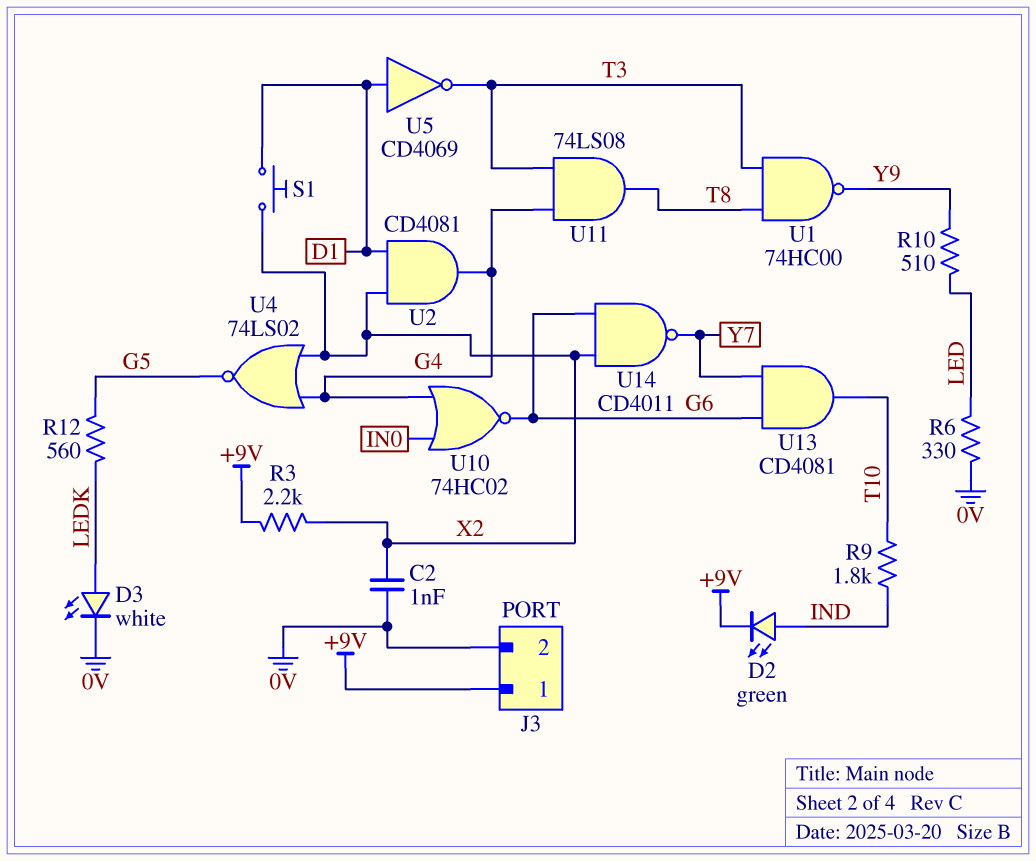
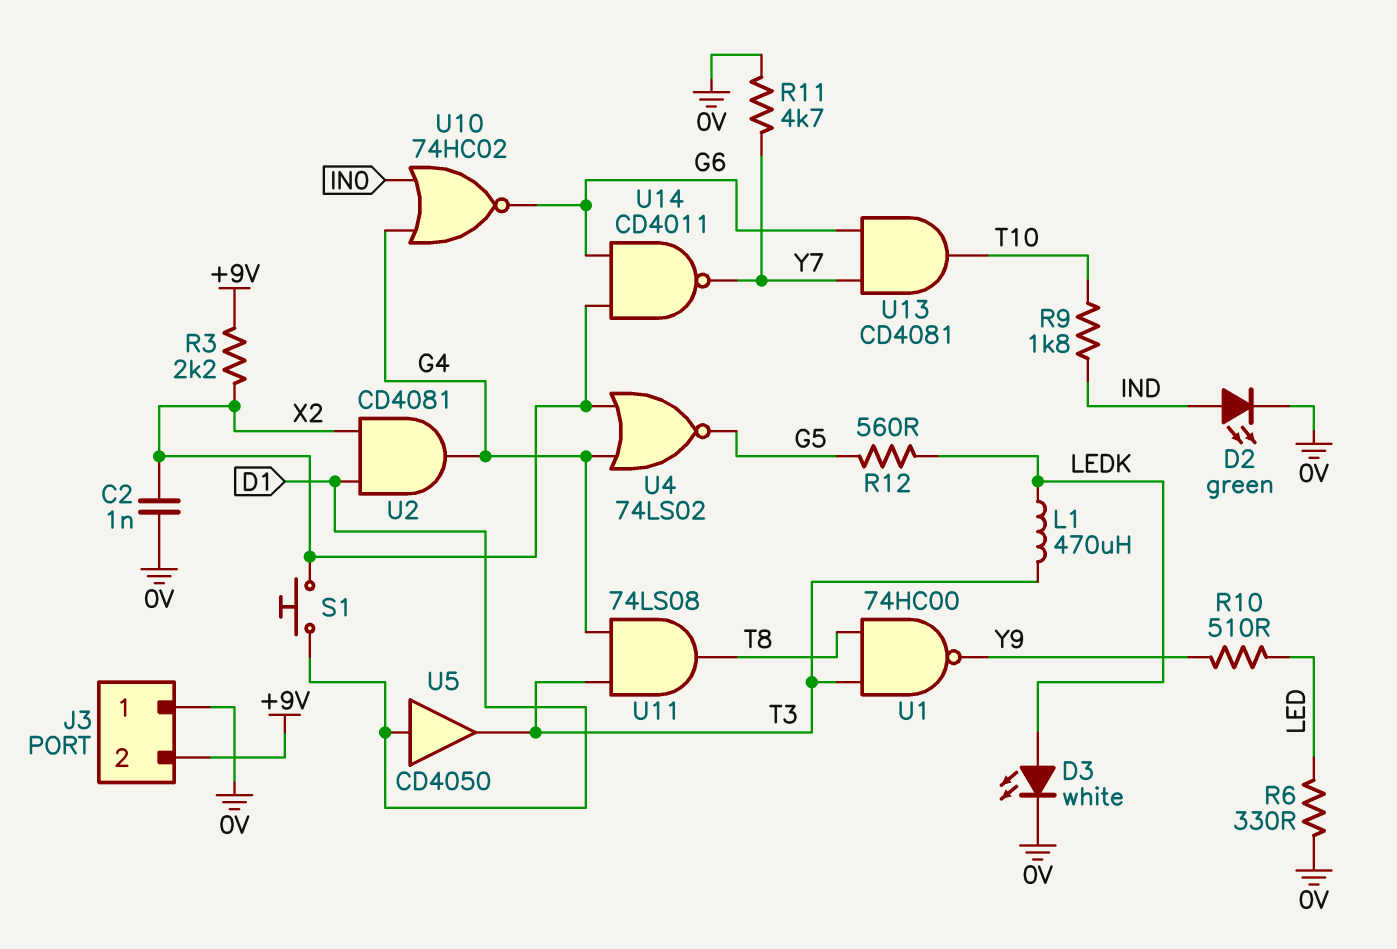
D2: LED green (A IND, K +9V) -> LED green (A IND, K 0V)
J3 pin 1: +9V -> 0V
J3 pin 2: 0V -> +9V
L1: none -> 470uH (LEDK, T3)
R11: none -> 4.7k (0V, Y7)
U5: NOT CD4069 (in D1, out T3) -> buffer CD4050 (in D1, out T3)

